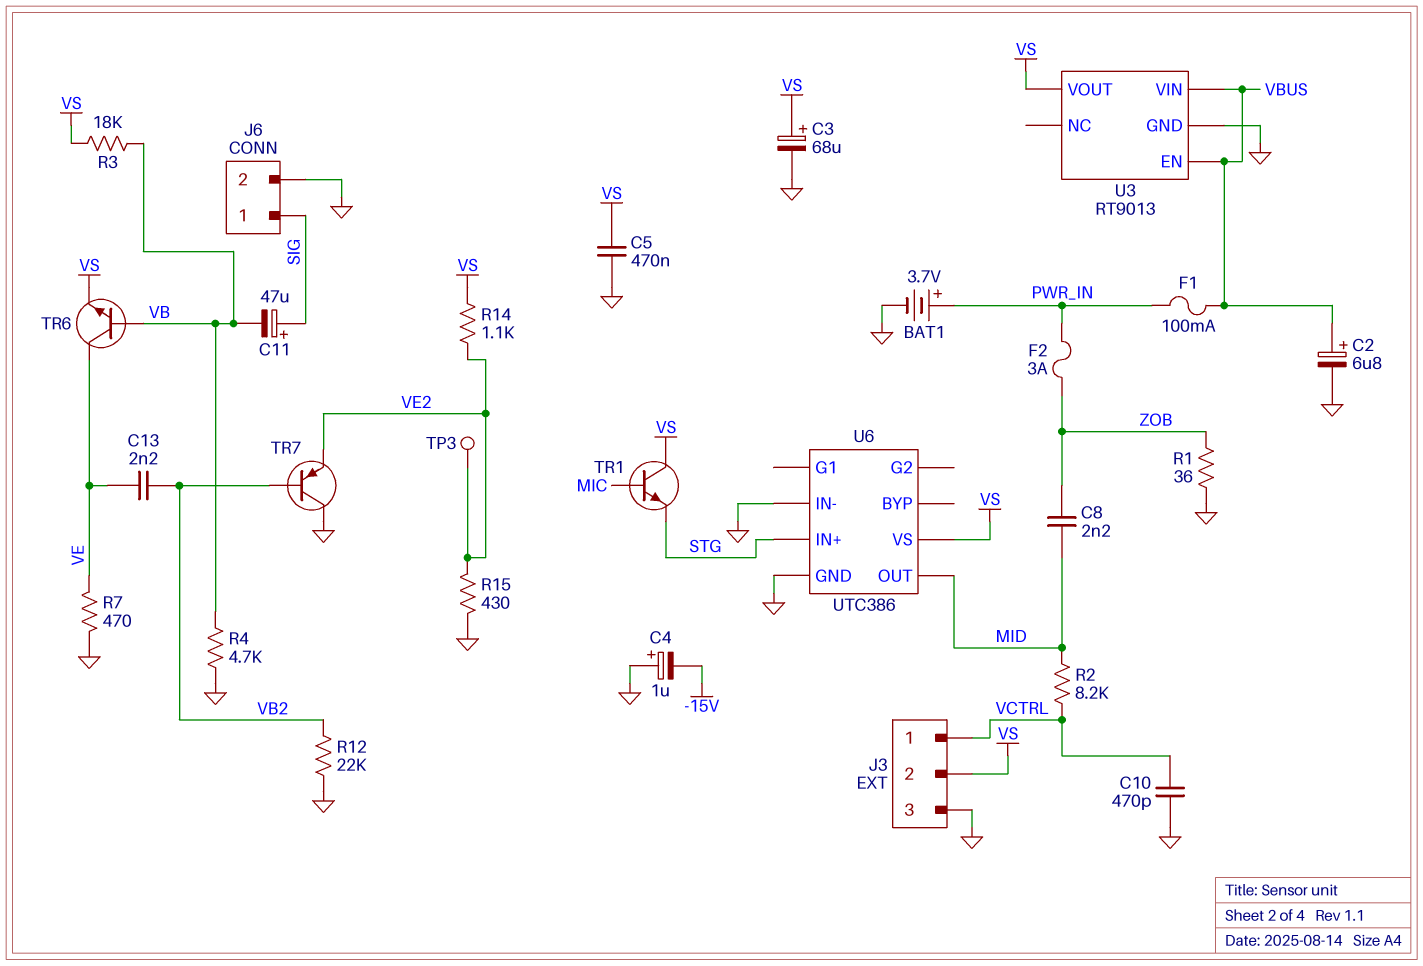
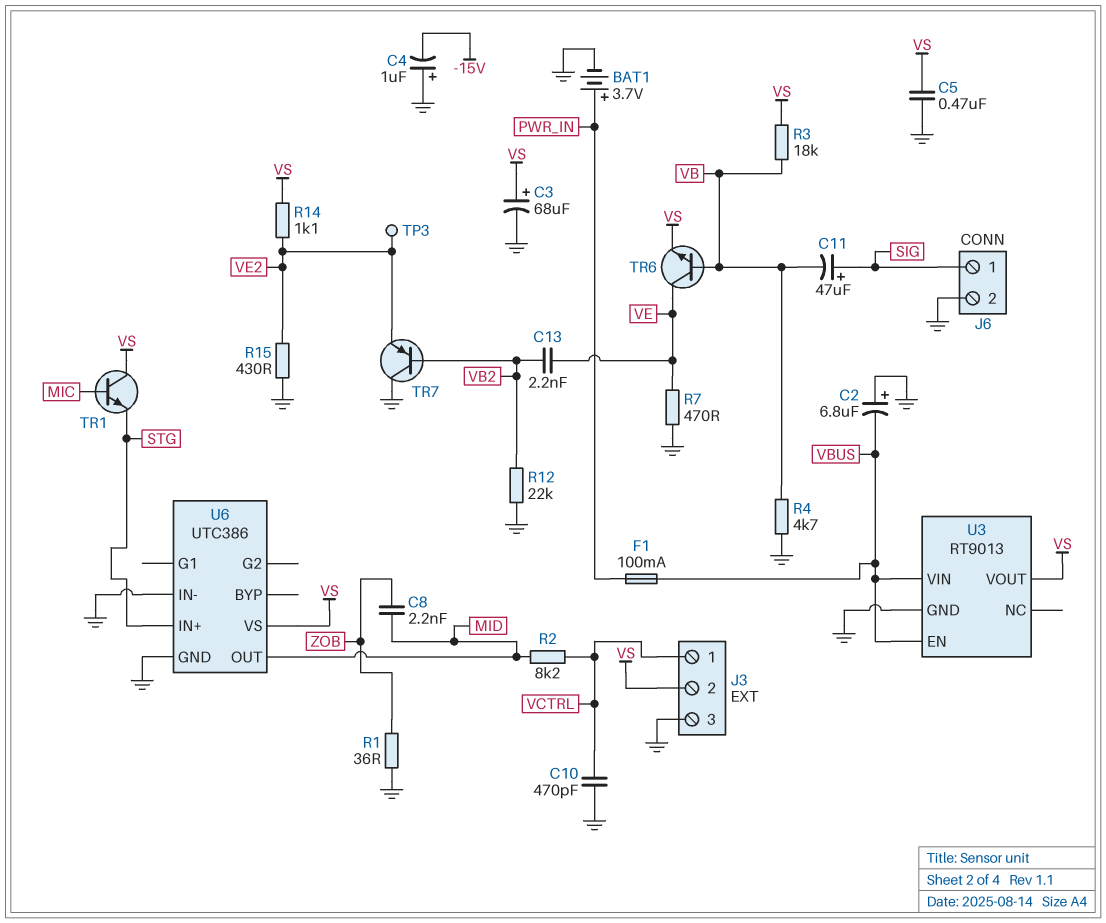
C2: 6.8uF (plus VBUS, minus GND) -> 6.8uF (plus GND, minus VBUS)
F2: 3A (PWR_IN, ZOB) -> none

